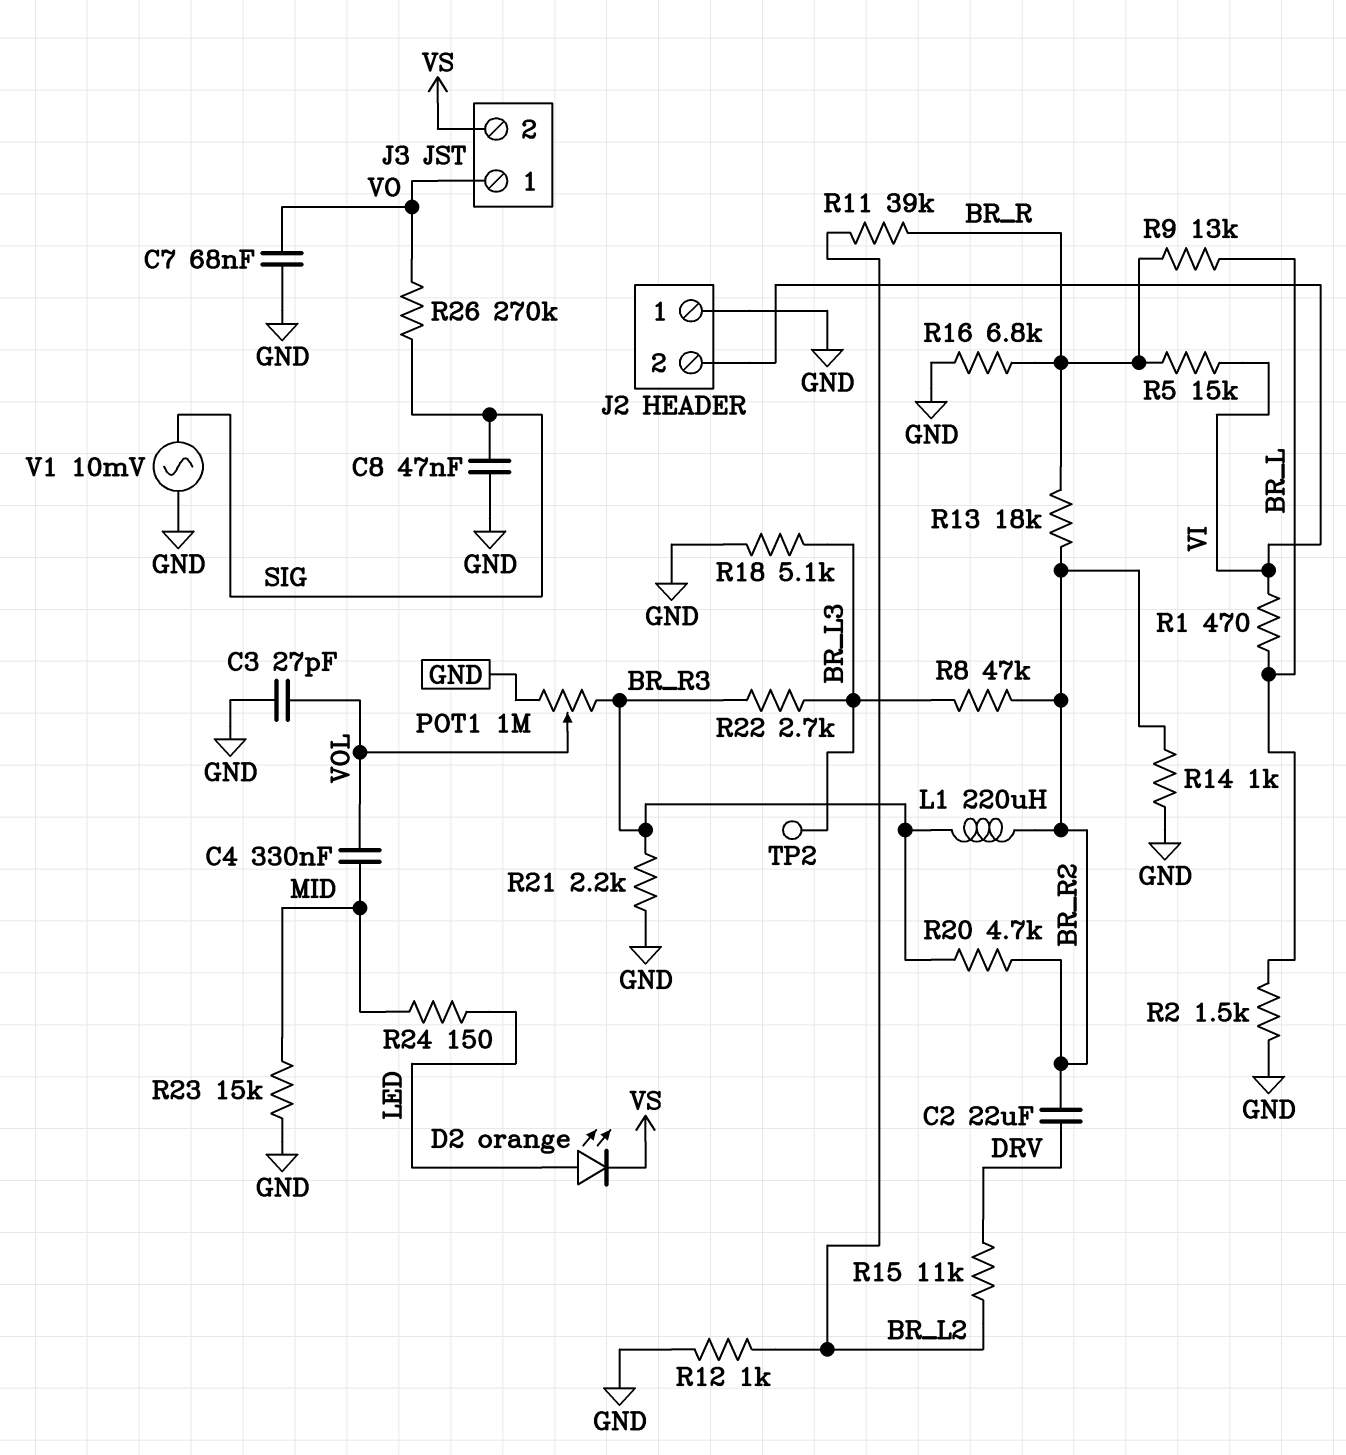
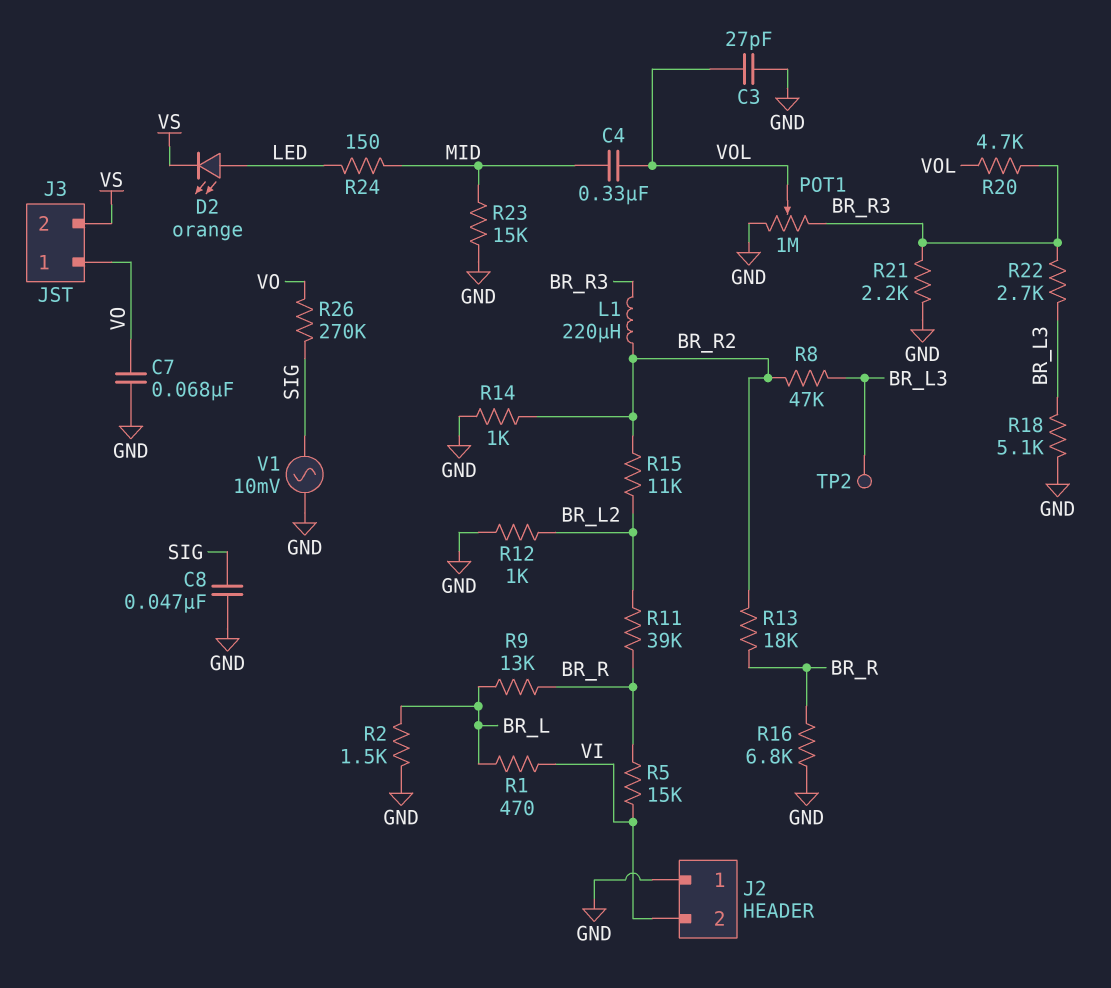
C2: 22uF (BR_R2, DRV) -> none
R15: 11k (BR_L2, DRV) -> 11k (BR_L2, BR_R2)
R20: 4.7k (BR_R2, BR_R3) -> 4.7k (BR_R3, VOL)

